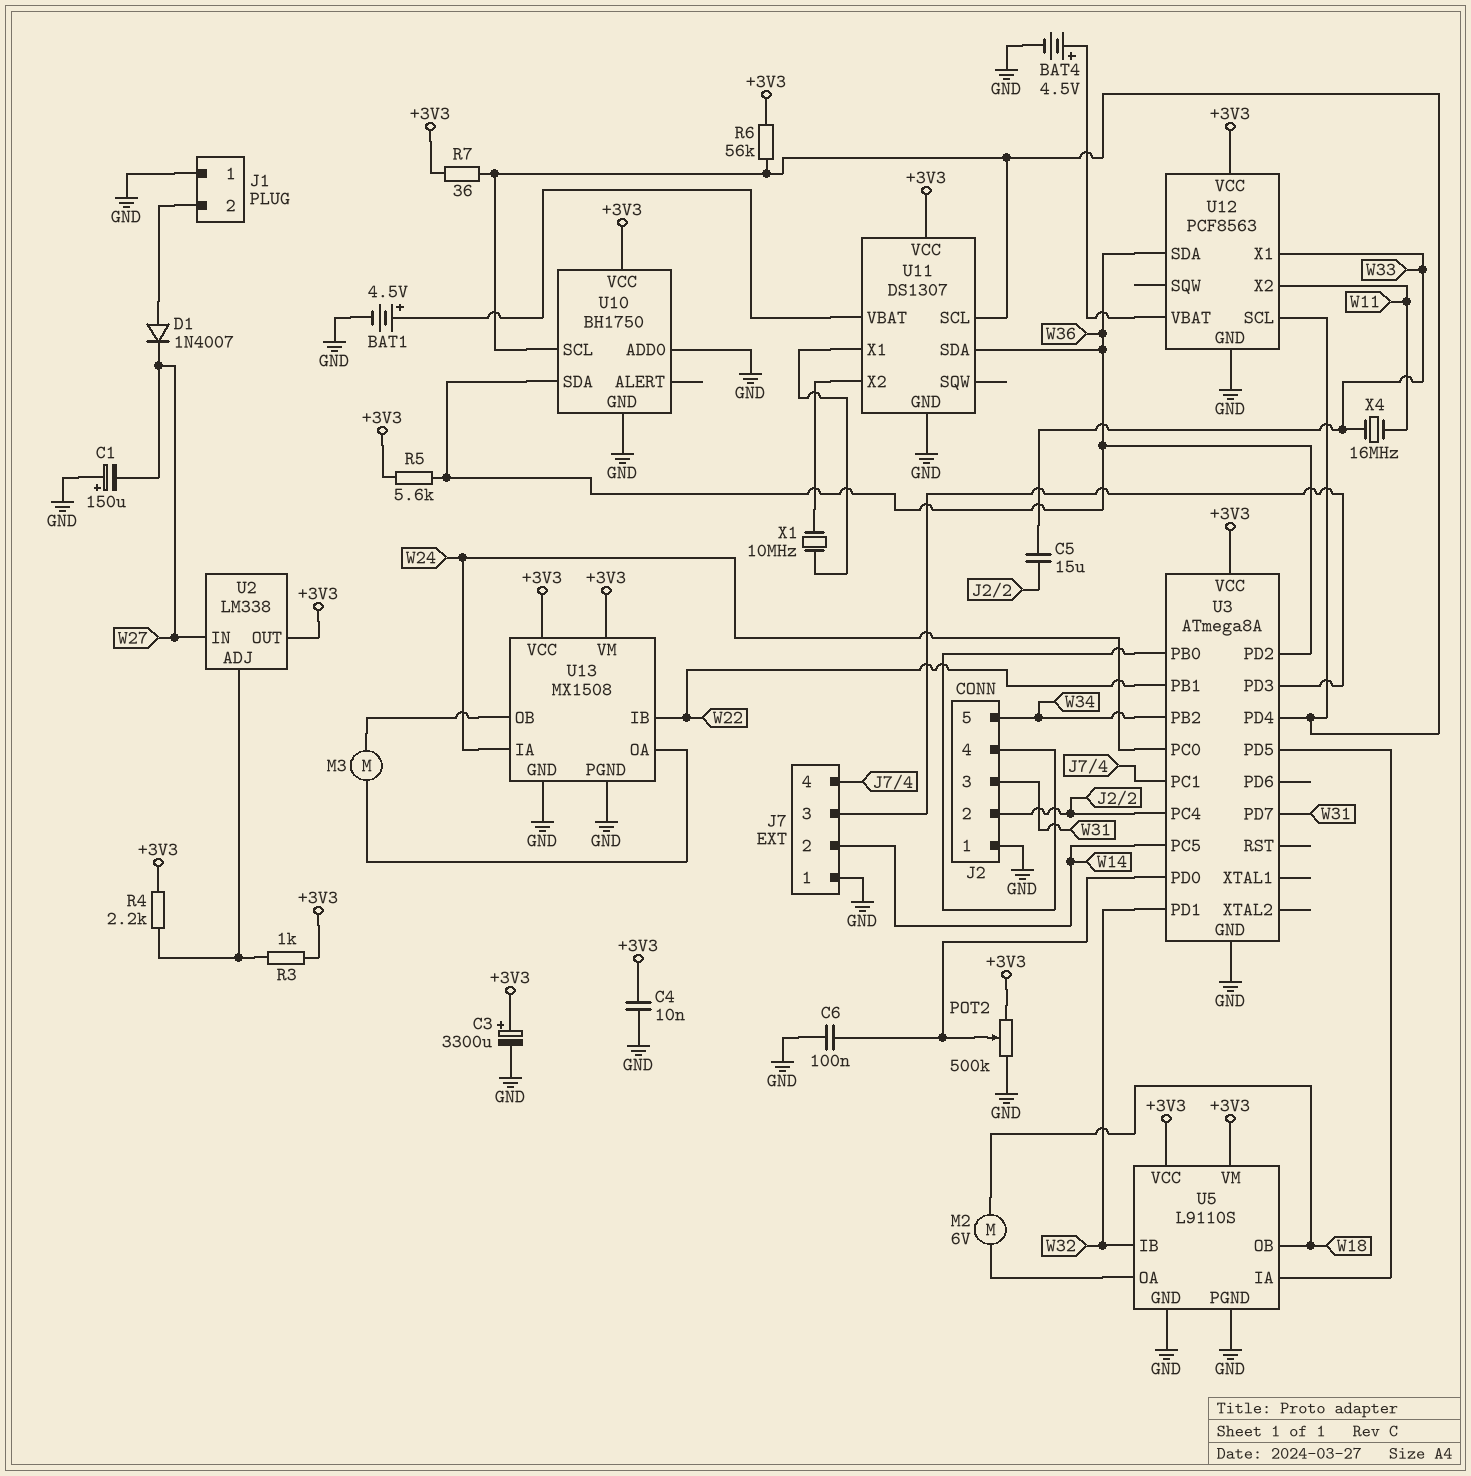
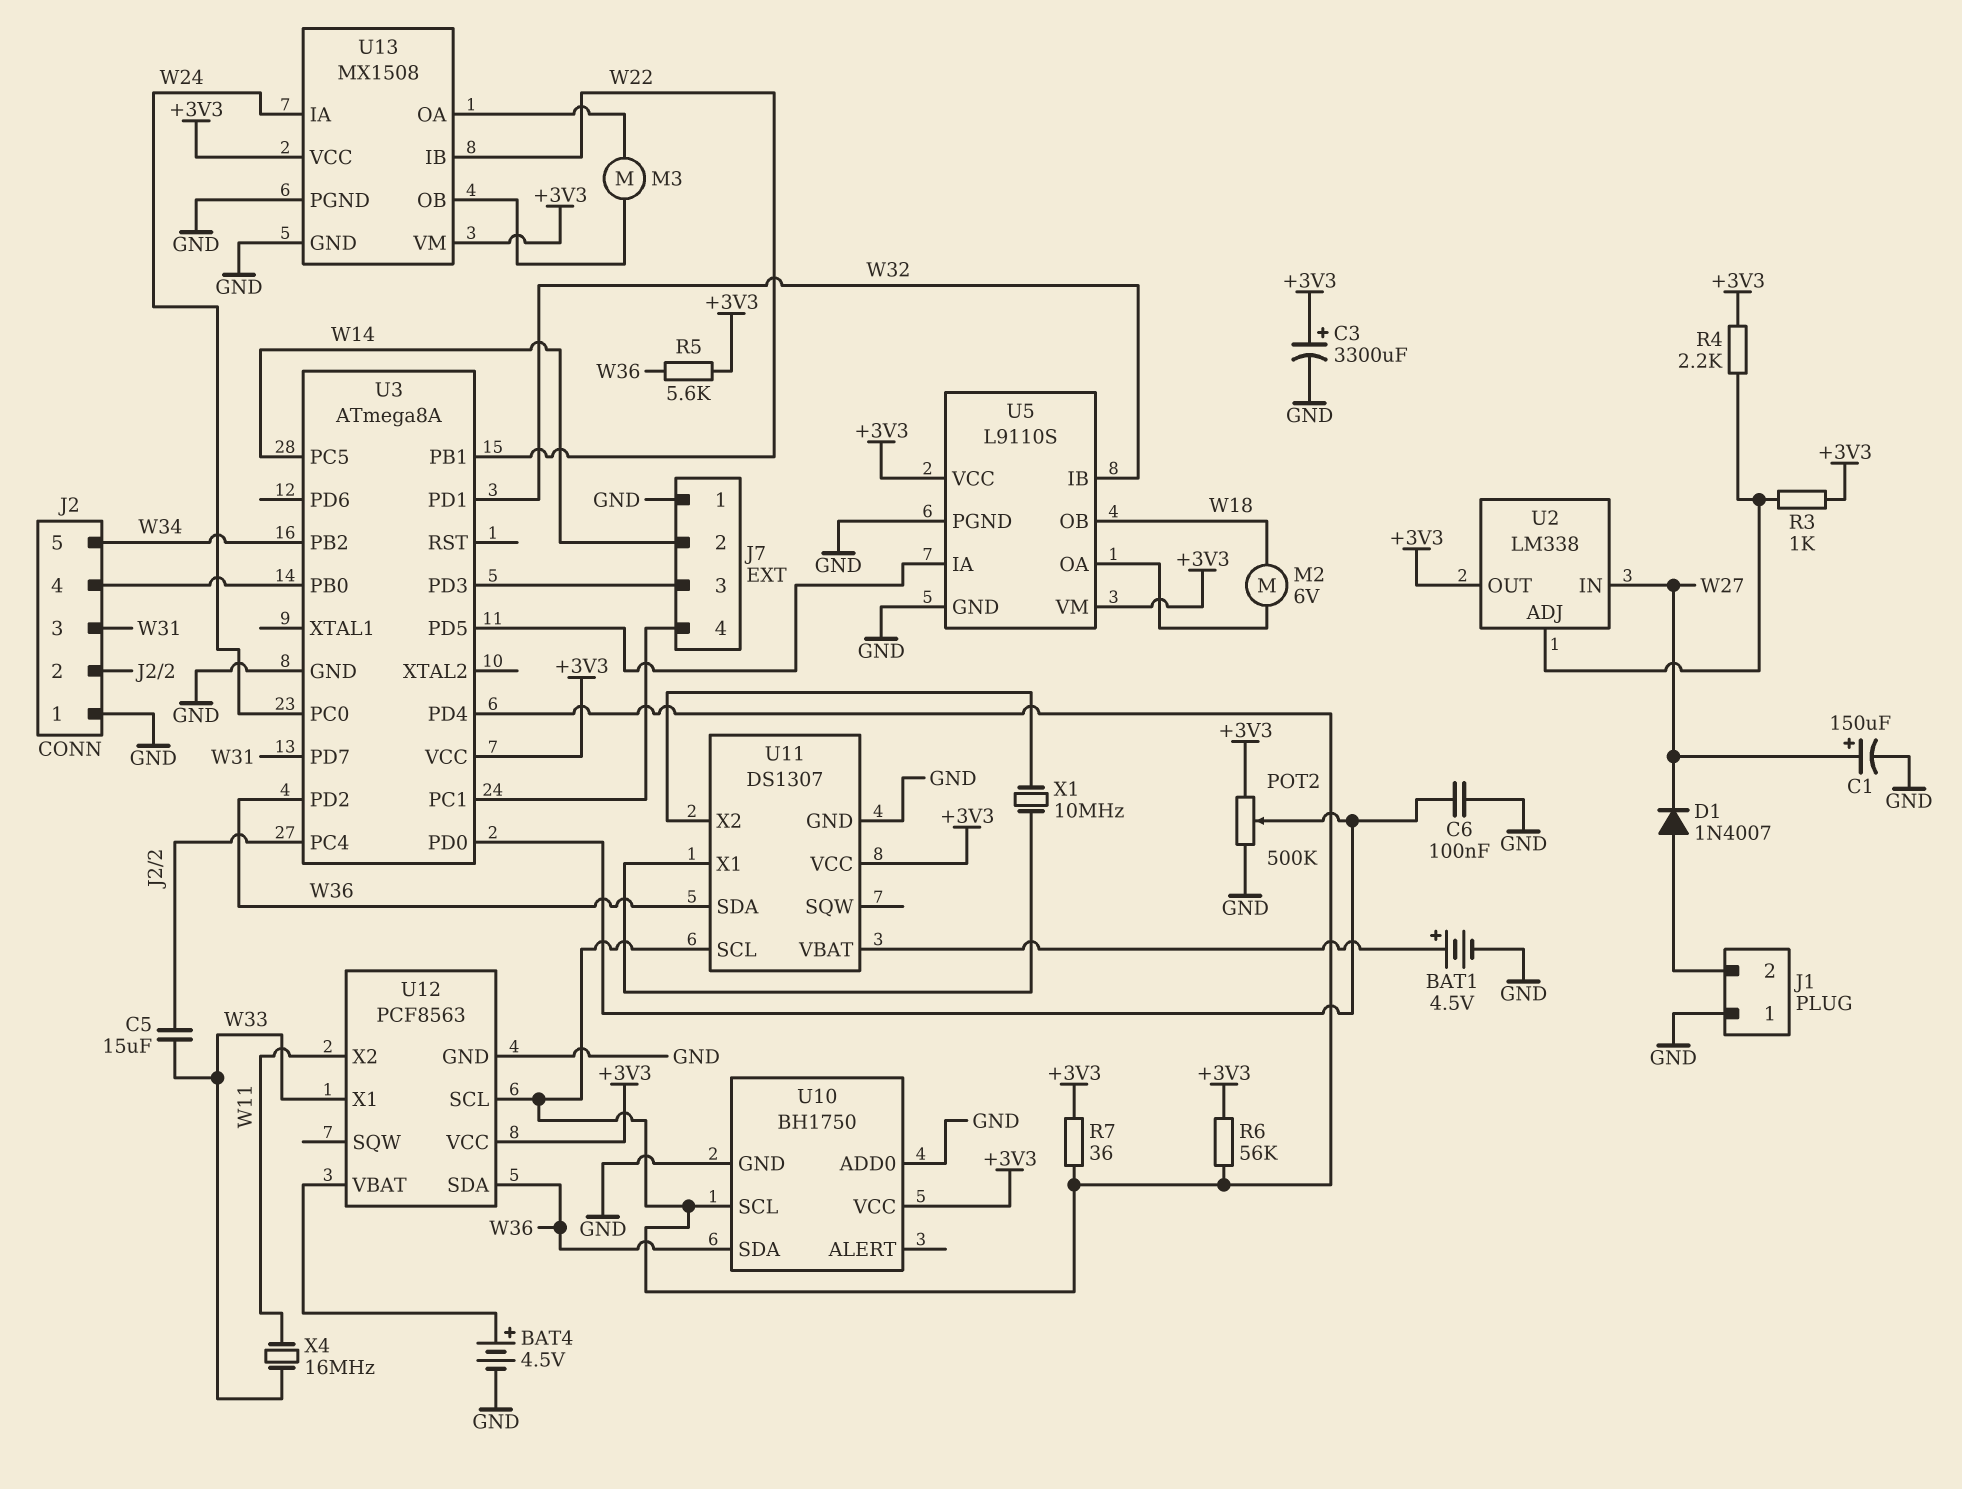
C1: 150uF (plus GND, minus W27) -> 150uF (plus W27, minus GND)
C4: 10nF (+3V3, GND) -> none

